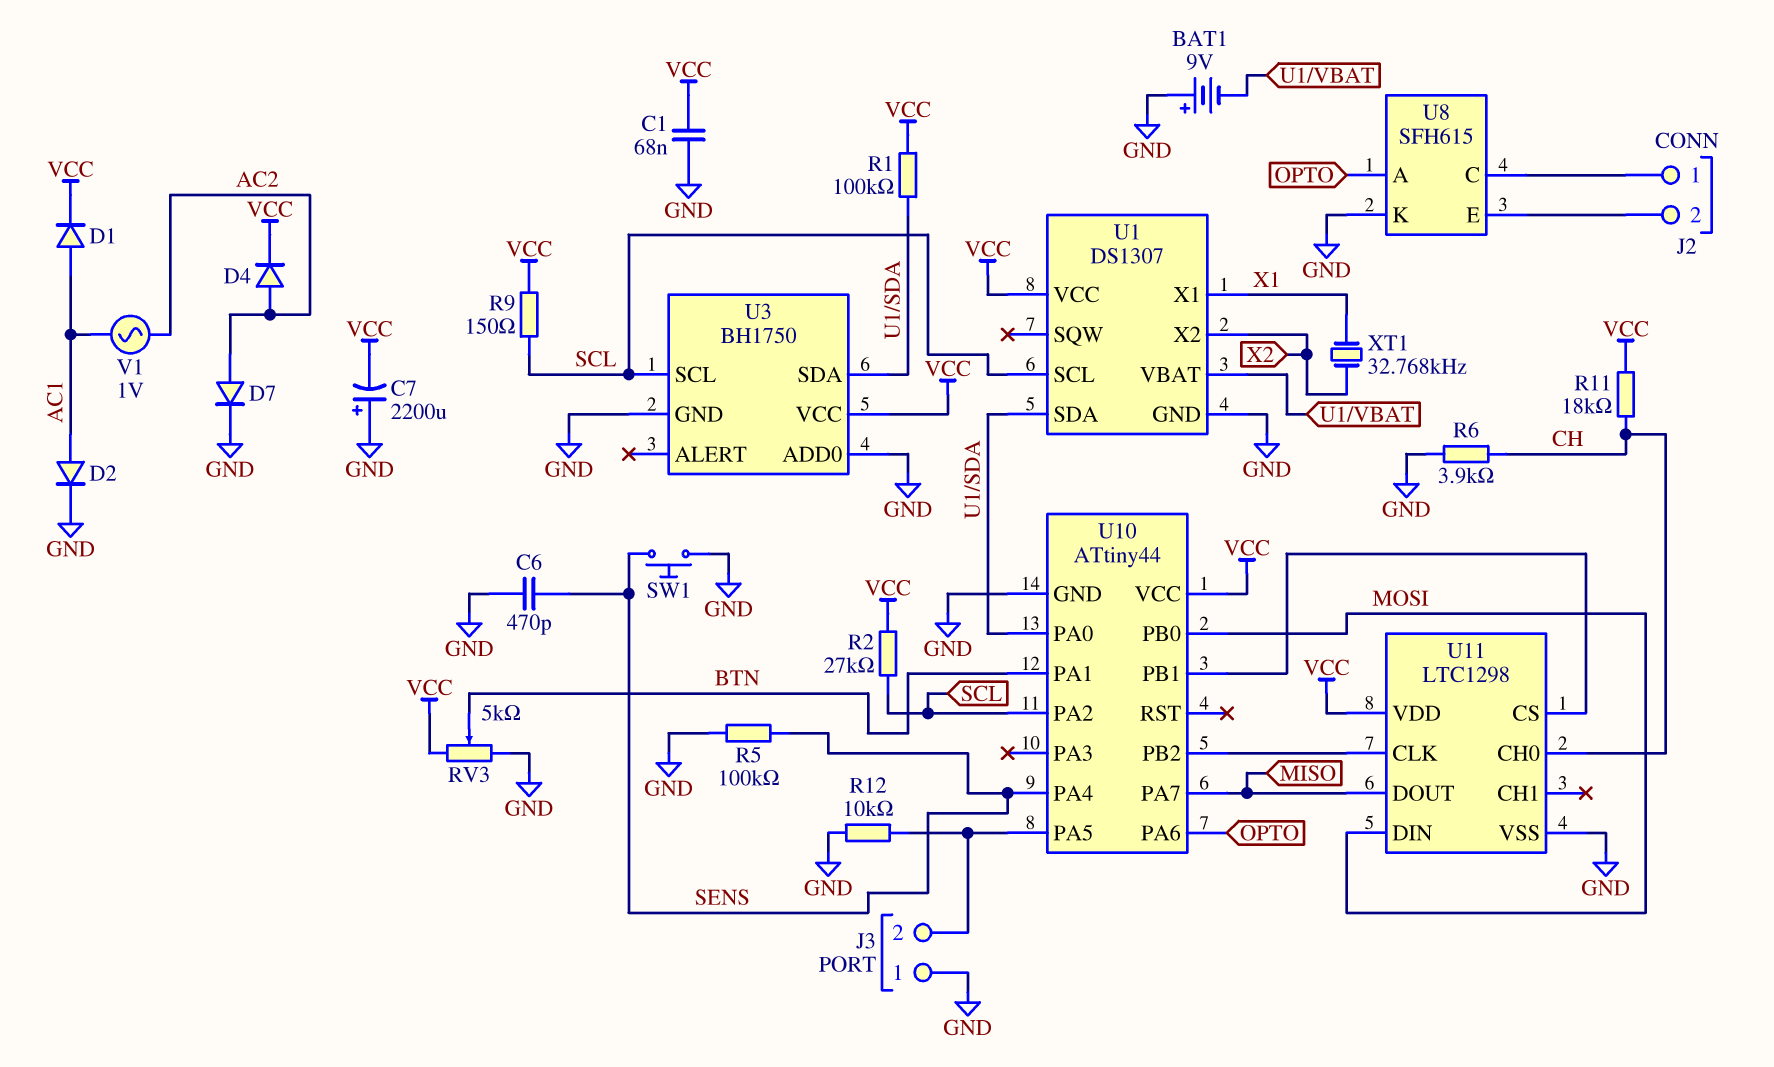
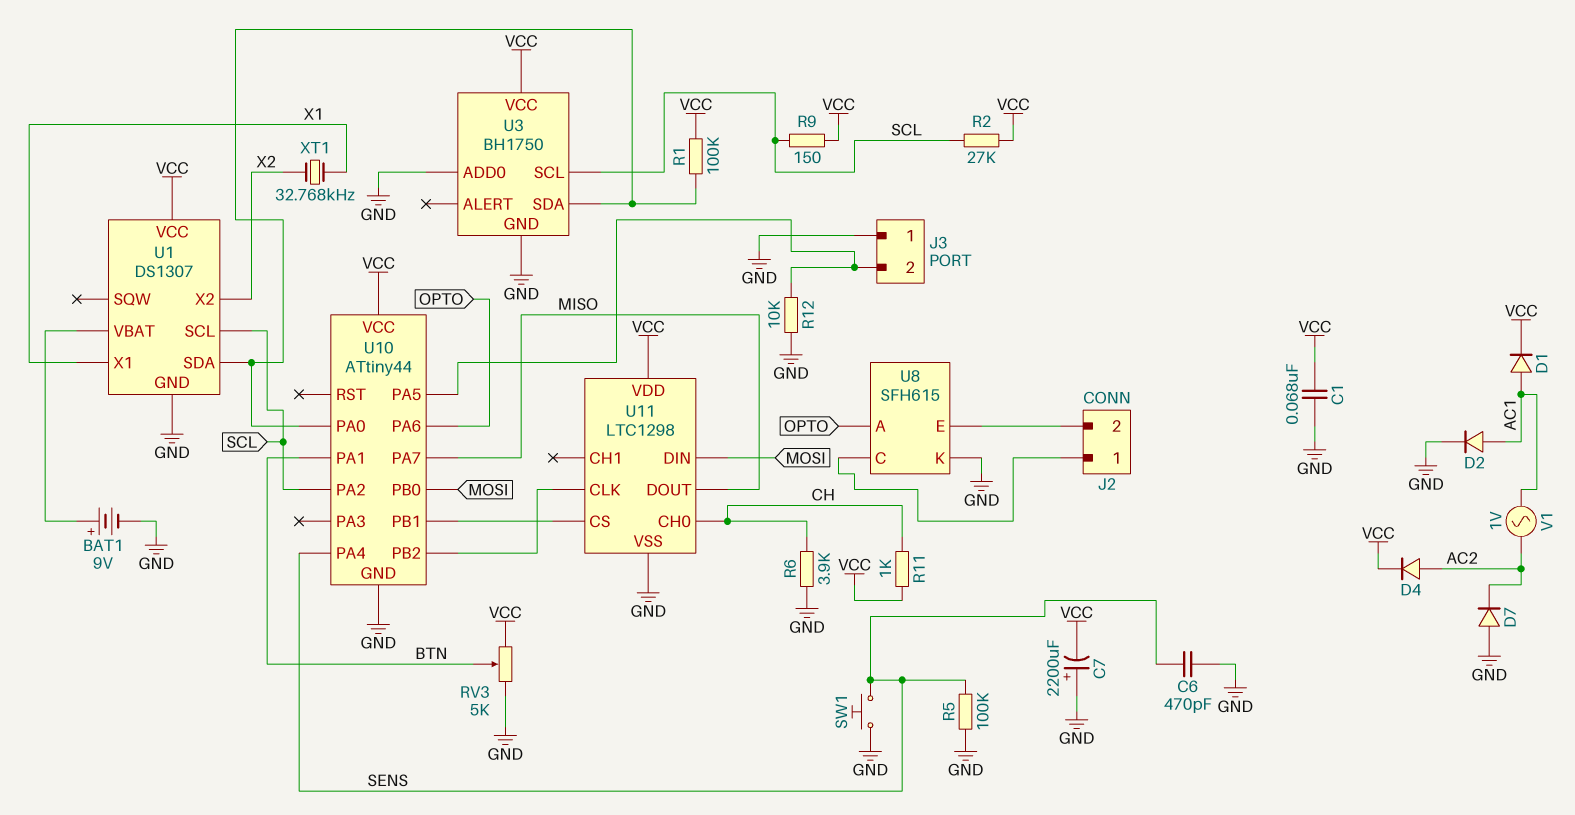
BAT1: 9V (plus GND, minus U1/VBAT) -> 9V (plus U1/VBAT, minus GND)
D7: diode (A AC2, K GND) -> diode (A GND, K AC2)
R11: 18k (CH, VCC) -> 1k (CH, VCC)

